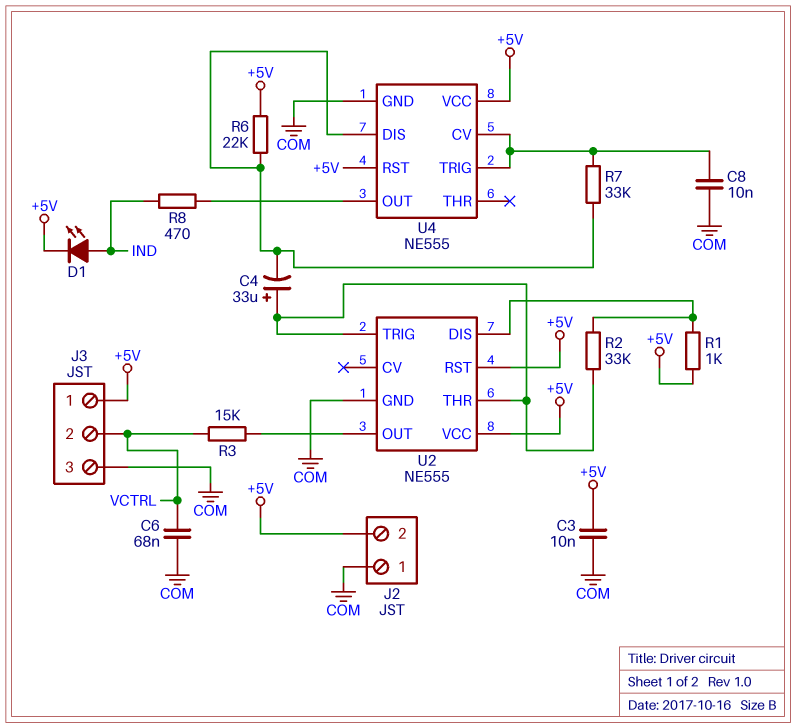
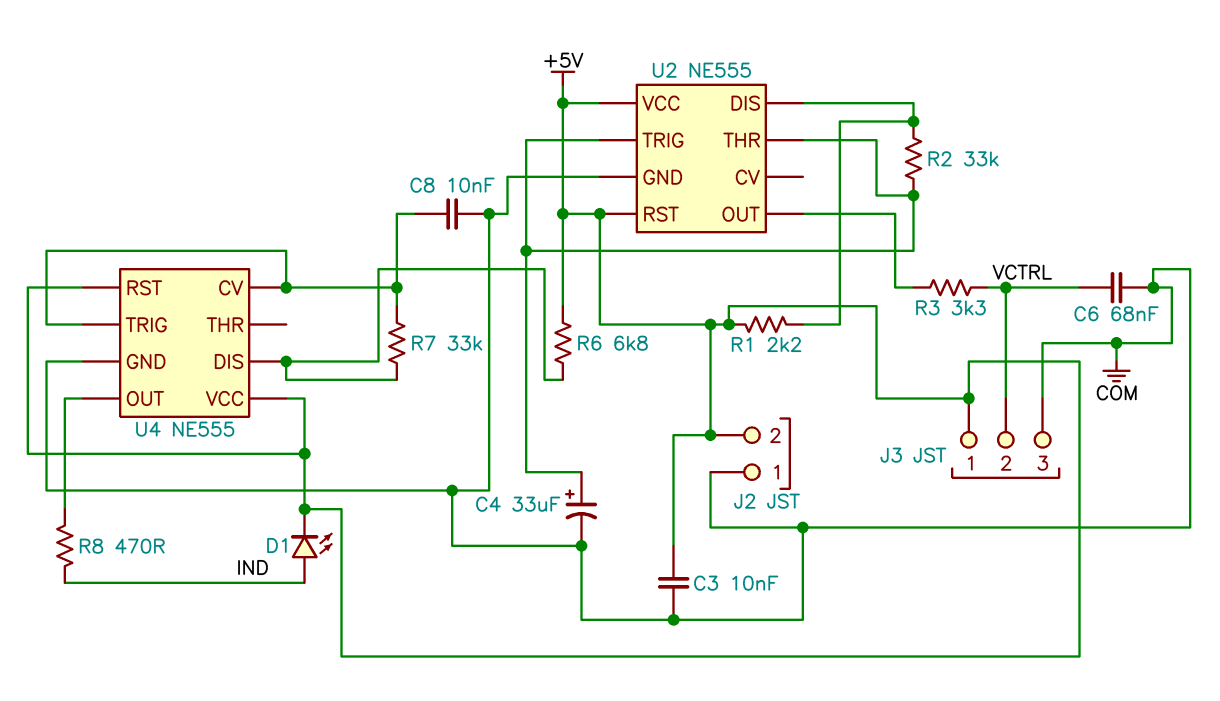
C4: 33uF (plus U2/THR, minus U4/DIS) -> 33uF (plus U2/THR, minus COM)
R1: 1k (+5V, U2/DIS) -> 2.2k (+5V, U2/DIS)
R3: 15k (U2/OUT, VCTRL) -> 3.3k (U2/OUT, VCTRL)
R6: 22k (+5V, U4/DIS) -> 6.8k (+5V, U4/DIS)

